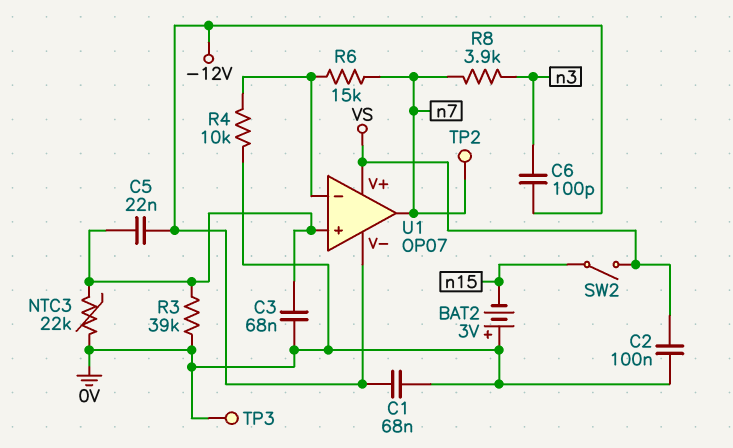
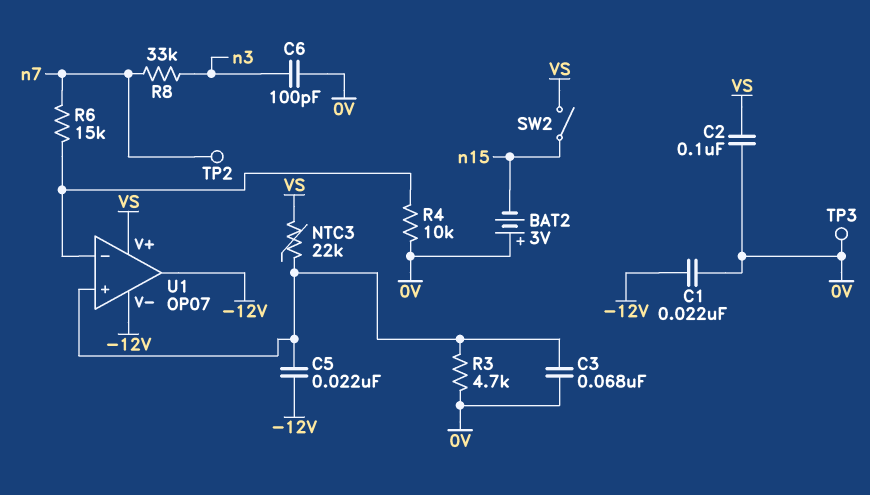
C1: 68nF (-12V, 0V) -> 22nF (-12V, 0V)
C6: 100pF (-12V, n3) -> 100pF (0V, n3)
NTC3: 22k (0V, U1/in+) -> 22k (U1/in+, VS)
R3: 39k (0V, U1/in+) -> 4.7k (0V, U1/in+)
R8: 3.9k (n3, n7) -> 33k (n3, n7)
U1 pin out: n7 -> -12V

